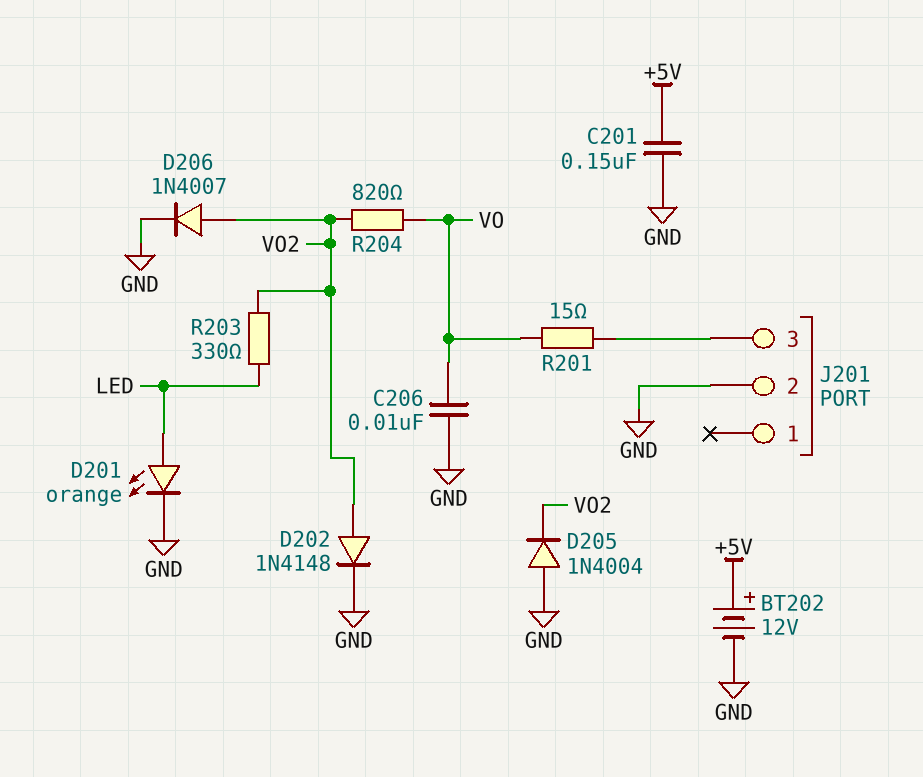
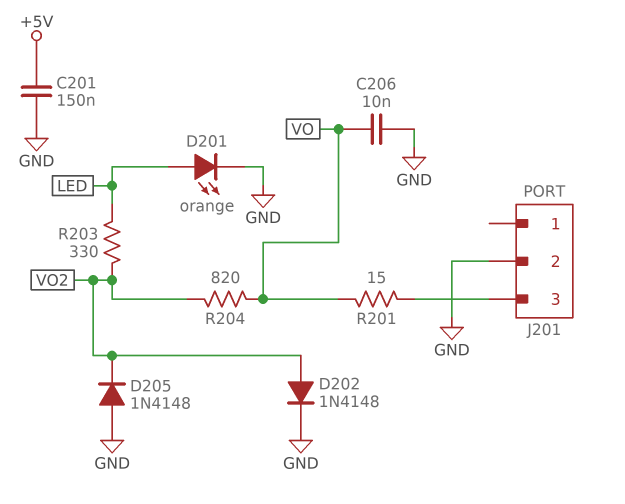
BT202: 12V (plus +5V, minus GND) -> none
D205: diode 1N4004 (A GND, K VO2) -> diode 1N4148 (A GND, K VO2)
D206: diode 1N4007 (A VO2, K GND) -> none

